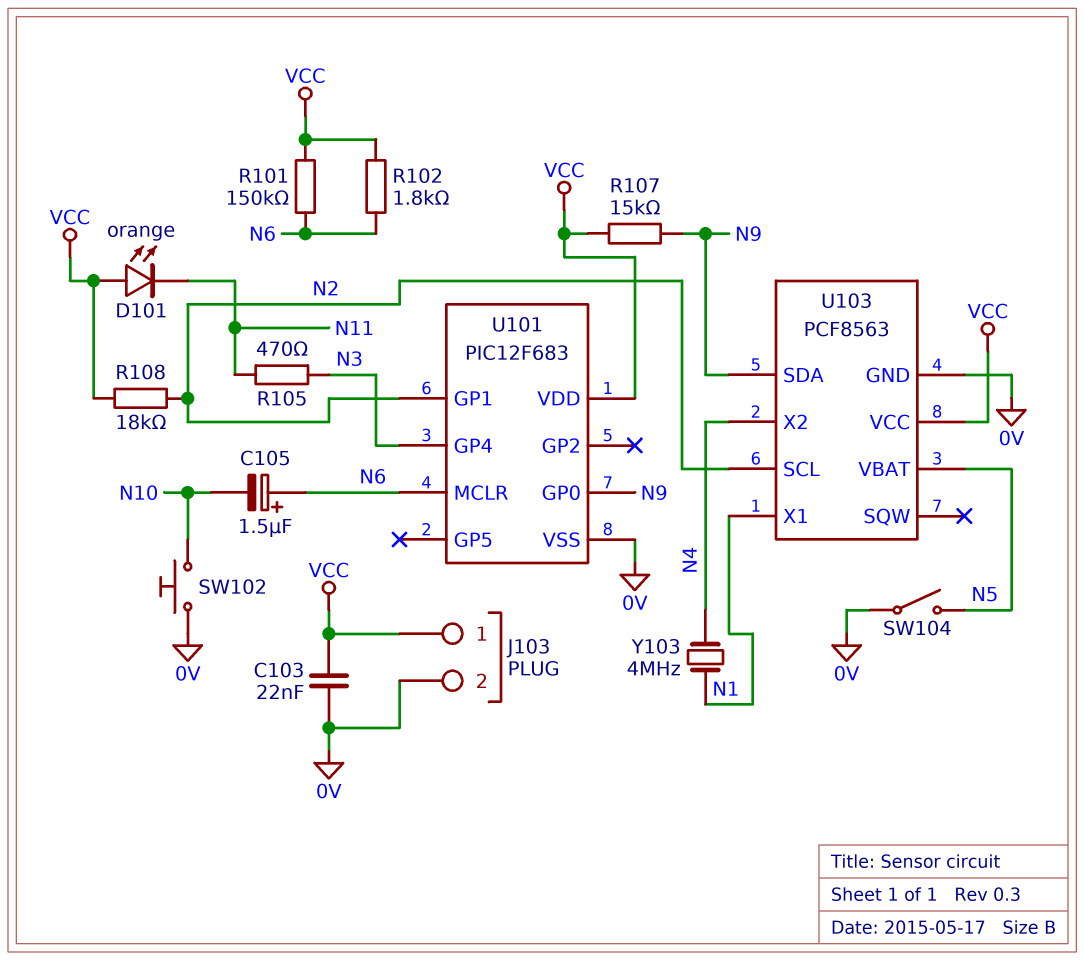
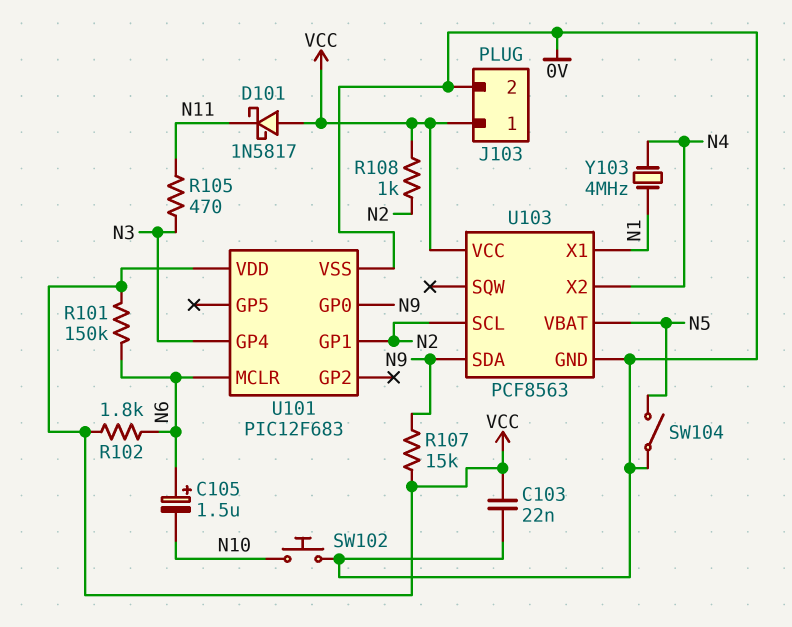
D101: LED orange (A VCC, K N11) -> schottky 1N5817 (A VCC, K N11)
R108: 18k (N2, VCC) -> 1k (N2, VCC)

